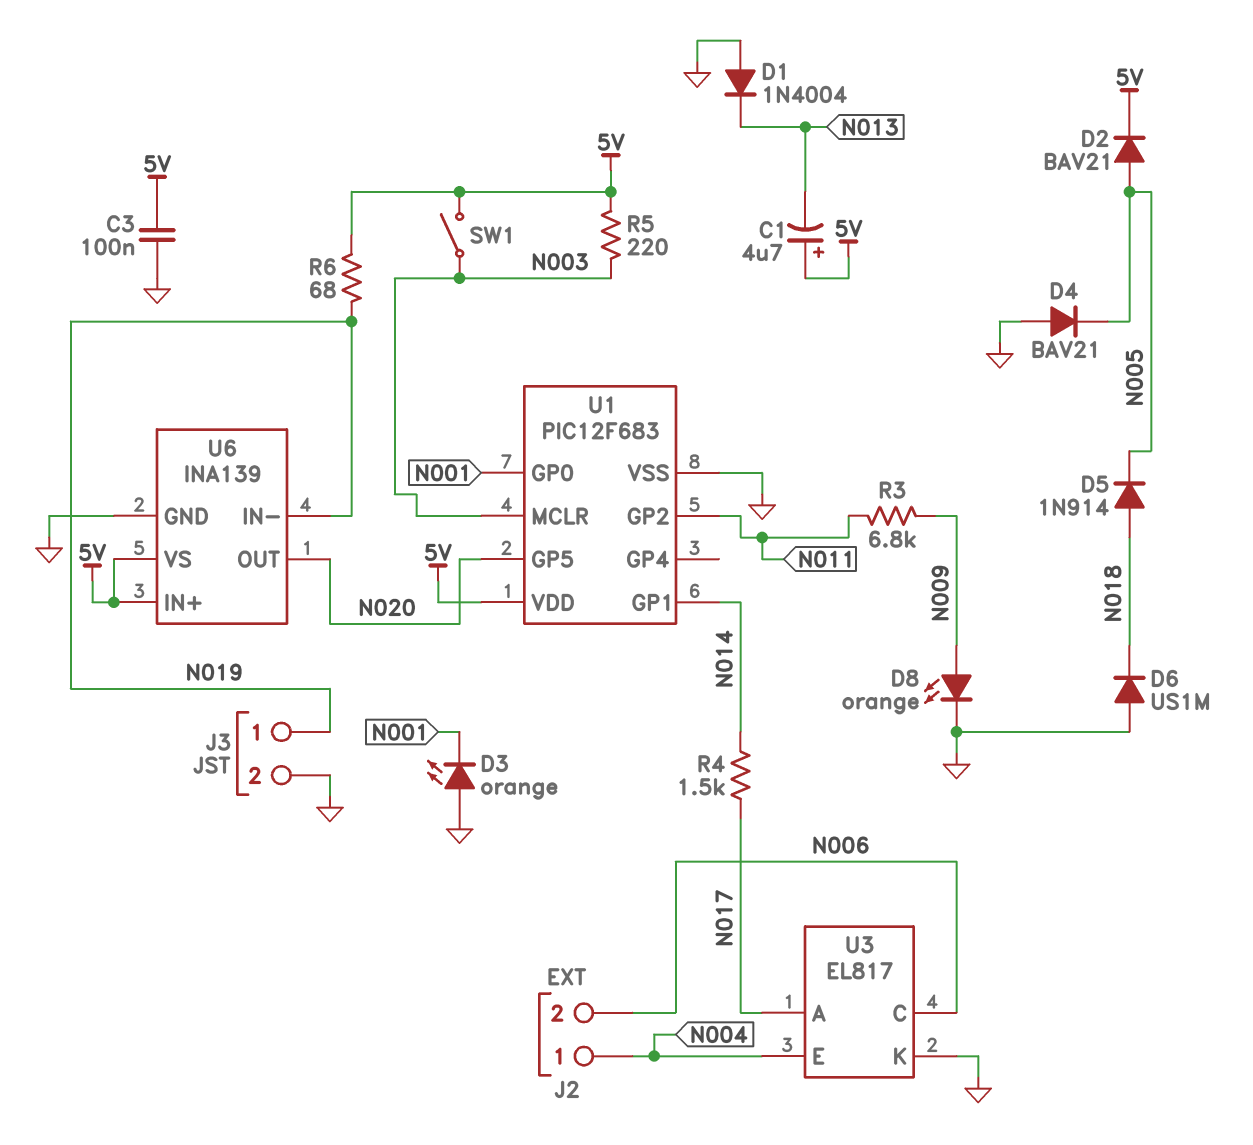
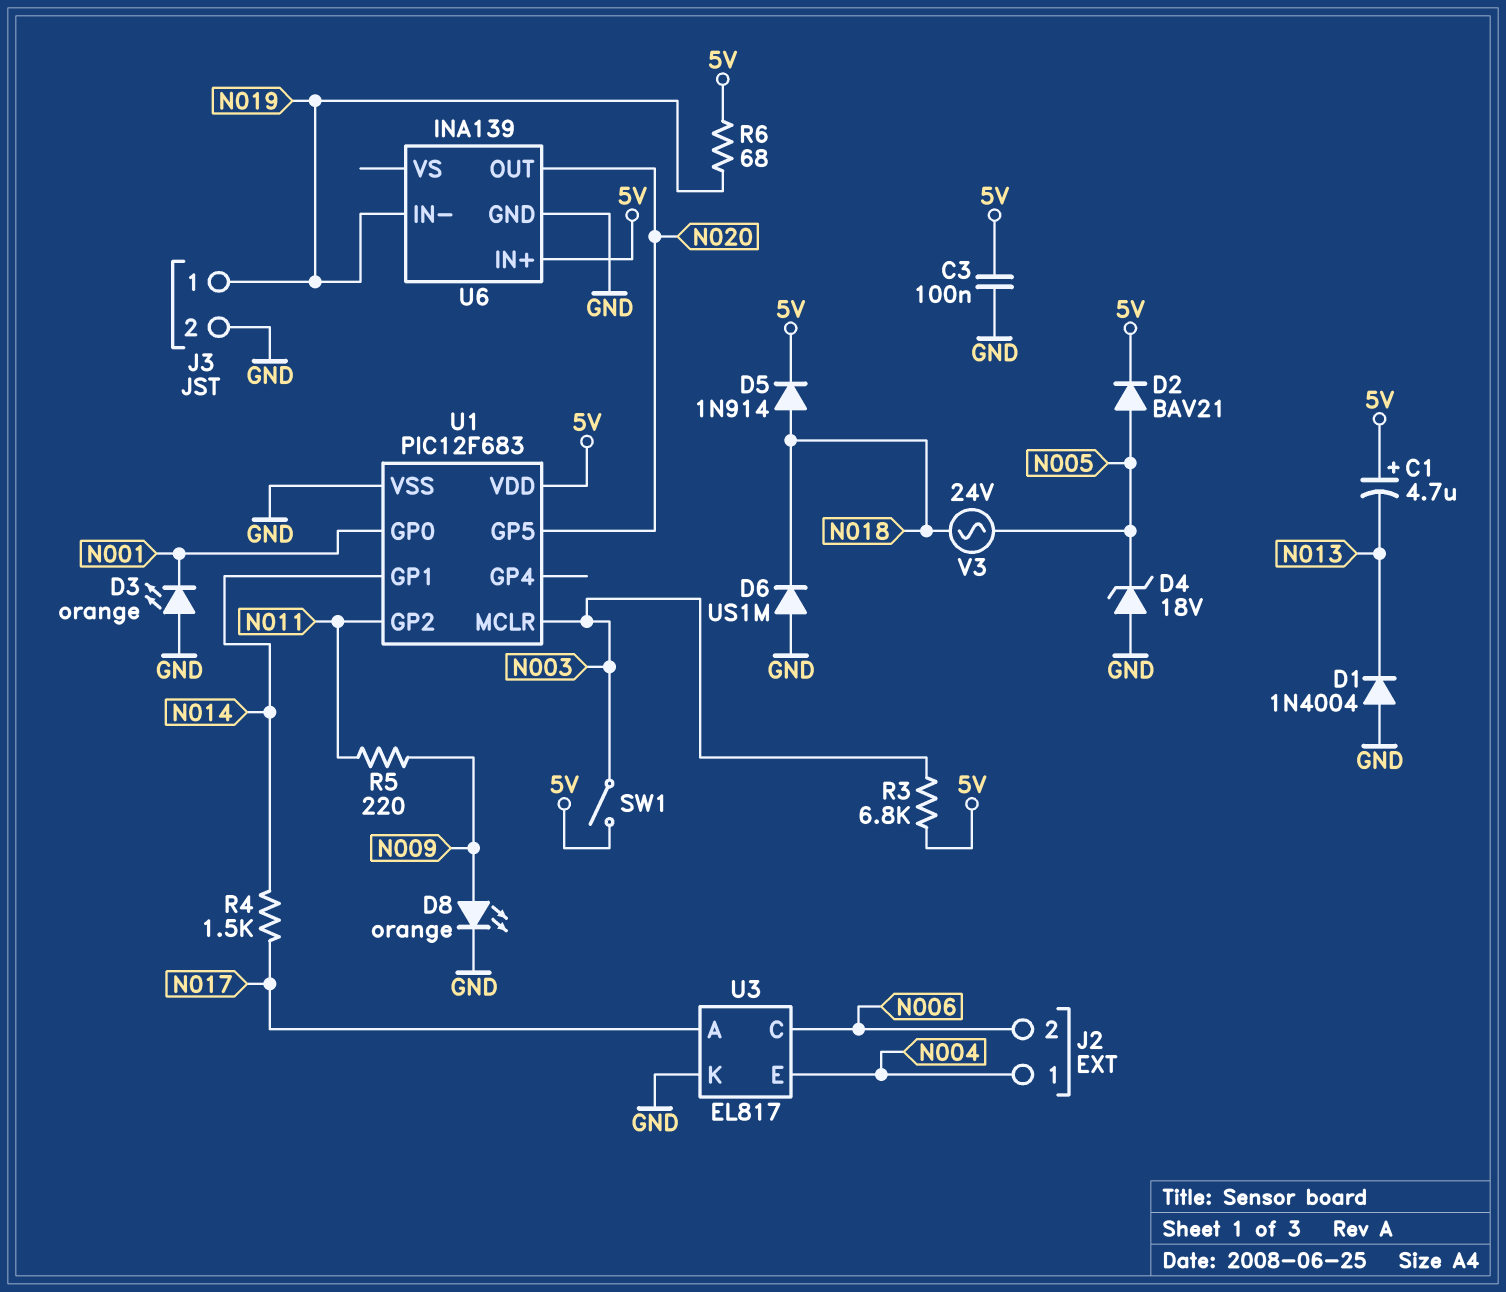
D4: diode BAV21 (A GND, K N005) -> zener 18V (A GND, K N005)
D5: diode 1N914 (A N018, K N005) -> diode 1N914 (A N018, K 5V)
R3: 6.8k (N009, N011) -> 6.8k (5V, N003)
R5: 220 (5V, N003) -> 220 (N009, N011)
U6 pin VS: 5V -> none
V3: none -> AC 24V (N005, N018)

